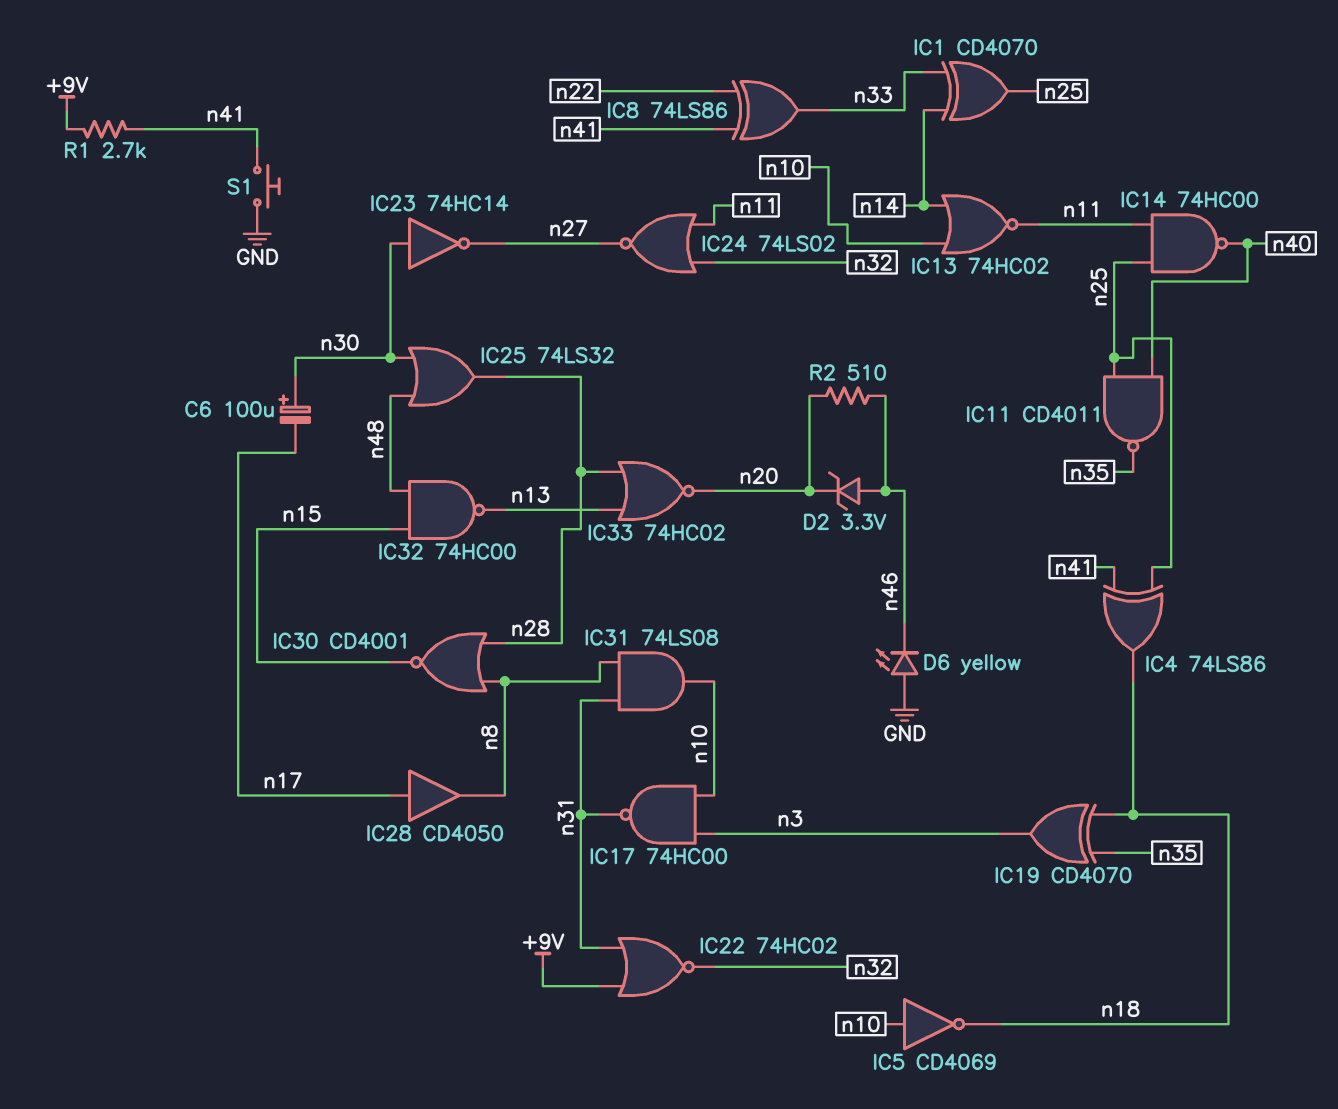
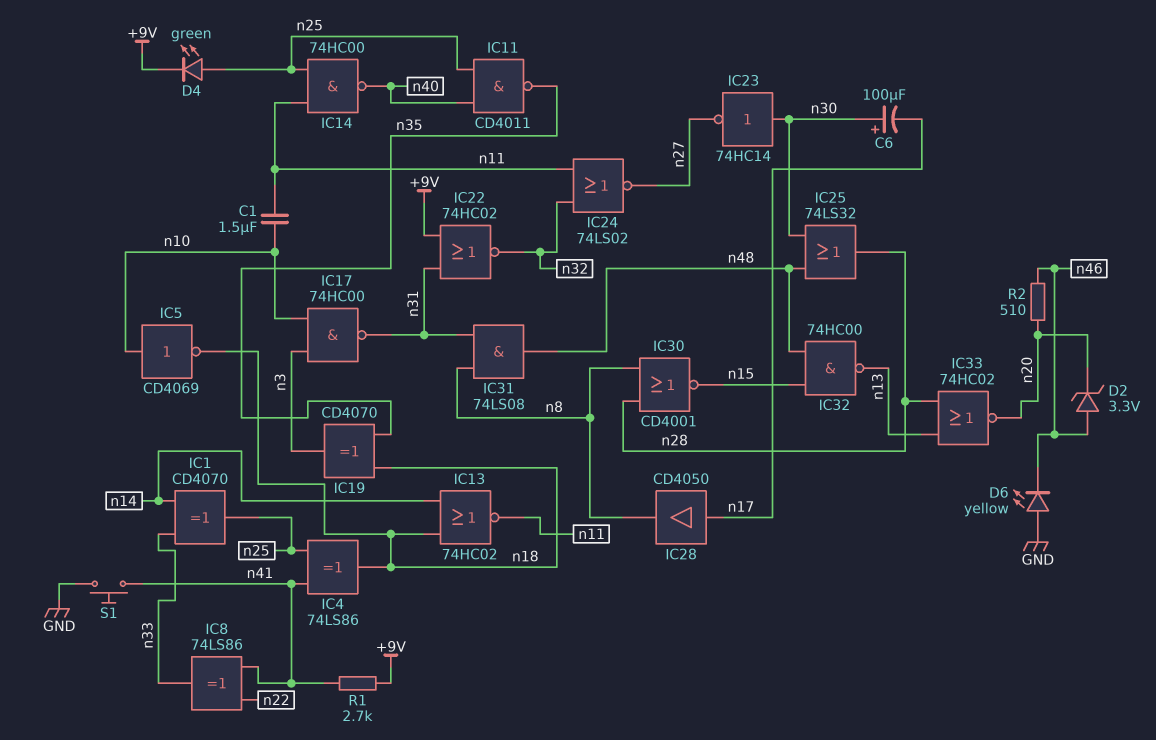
C1: none -> 1.5uF (n10, n11)
D4: none -> LED green (A n25, K +9V)
IC13: NOR 74HC02 (in n10, in n14, out n11) -> NOR 74HC02 (in n14, in n18, out n11)
IC31: AND 74LS08 (in n8, in n31, out n10) -> AND 74LS08 (in n8, in n31, out n48)

